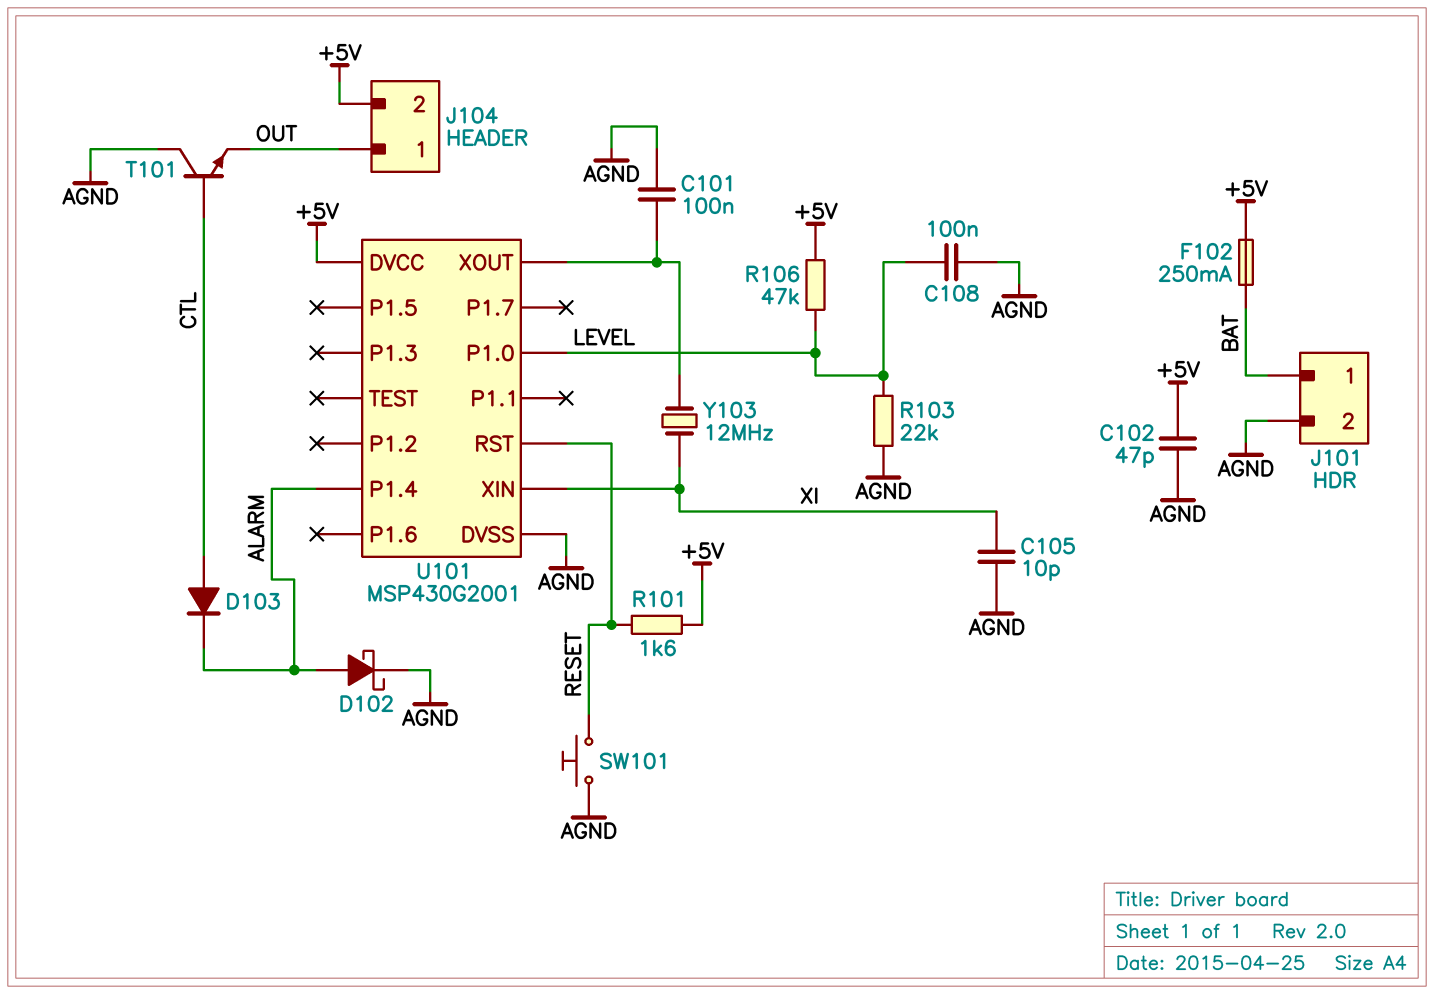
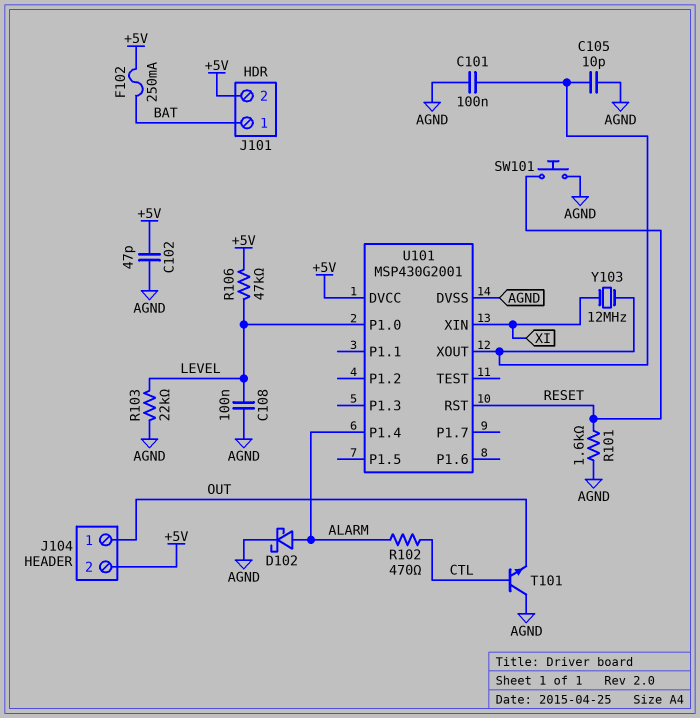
C105: 10pF (AGND, XI) -> 10pF (AGND, U101/XOUT)
D103: diode (A CTL, K ALARM) -> none
J101 pin 2: AGND -> +5V
R101: 1.6k (+5V, RESET) -> 1.6k (AGND, RESET)
R102: none -> 470 (ALARM, CTL)

